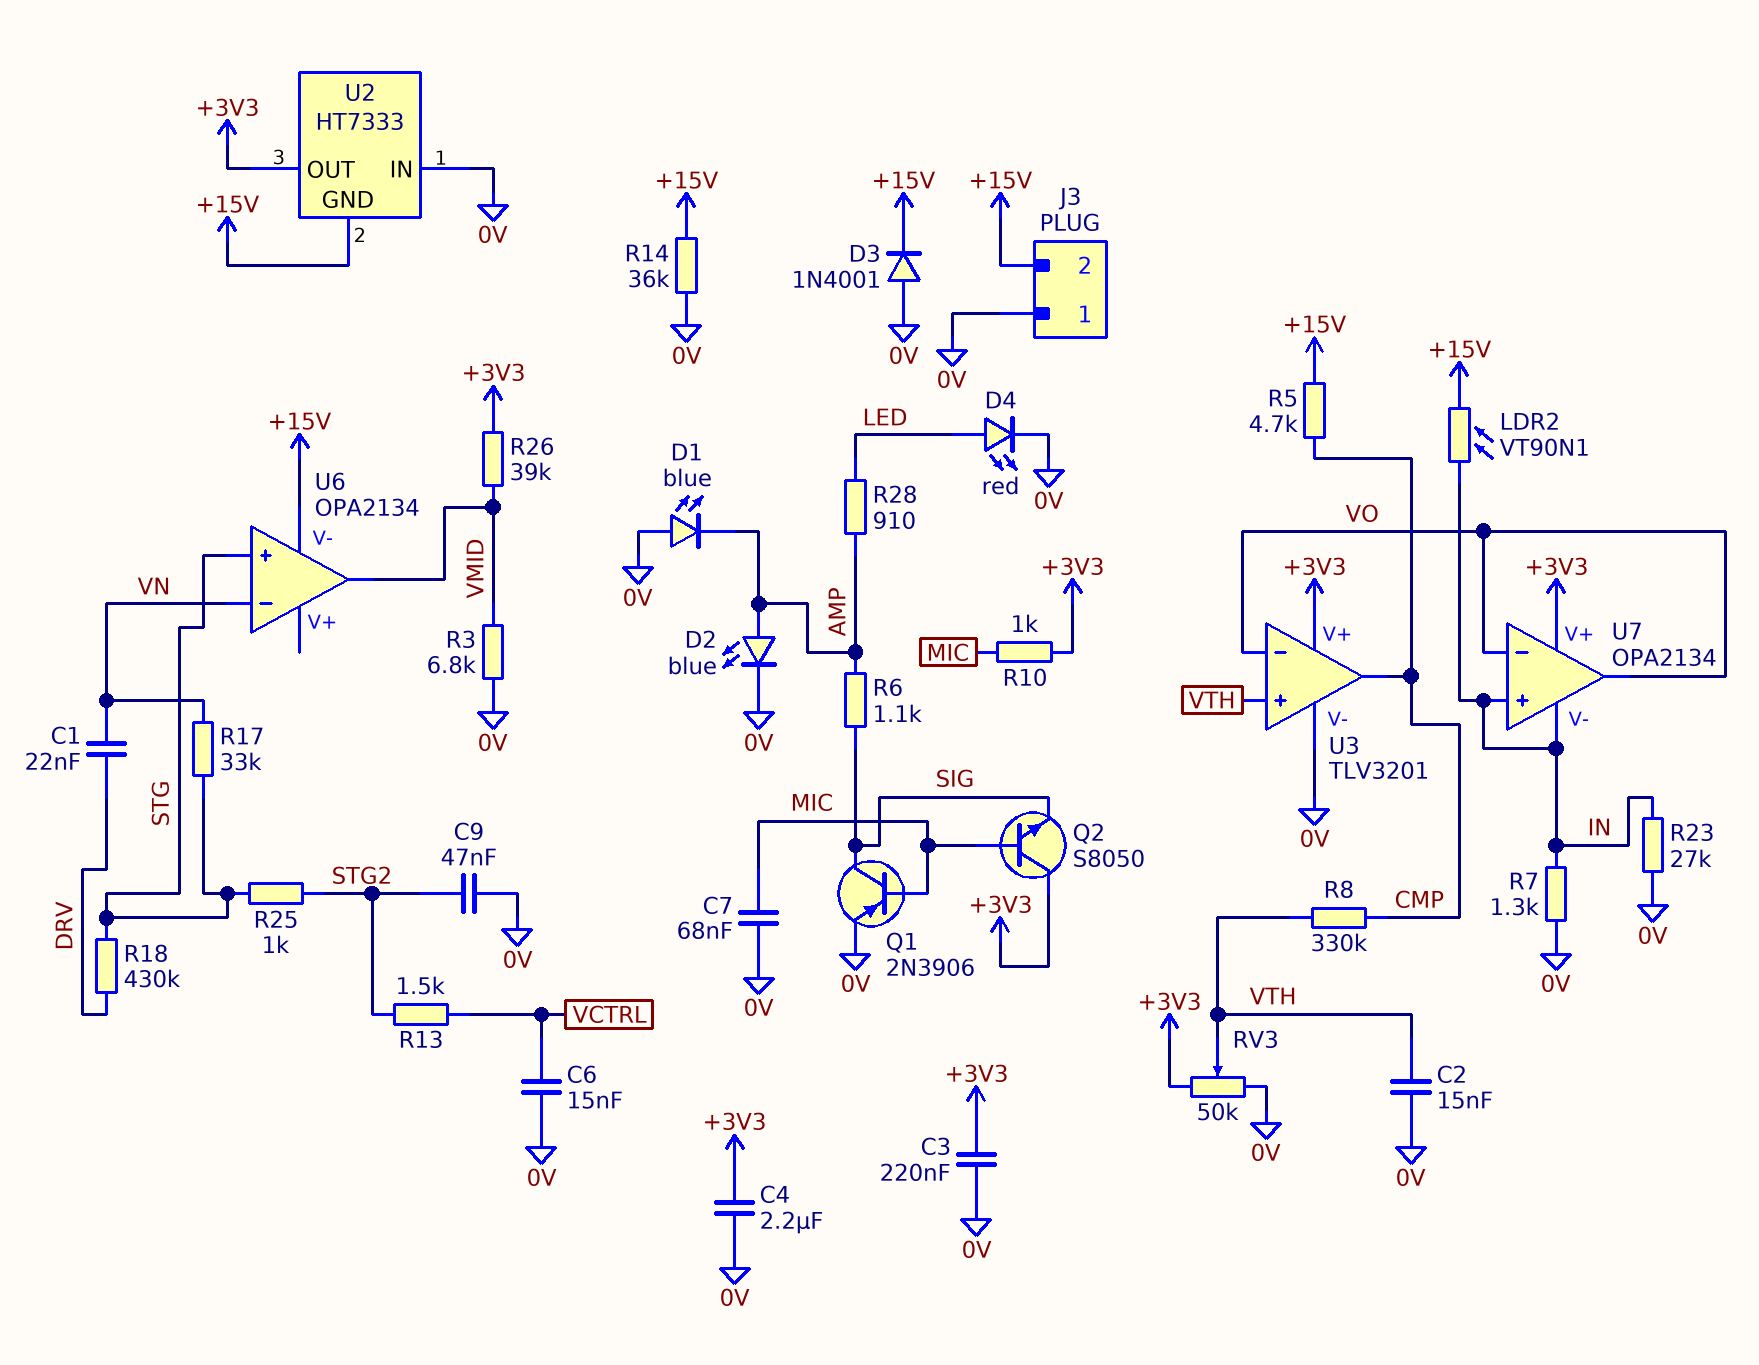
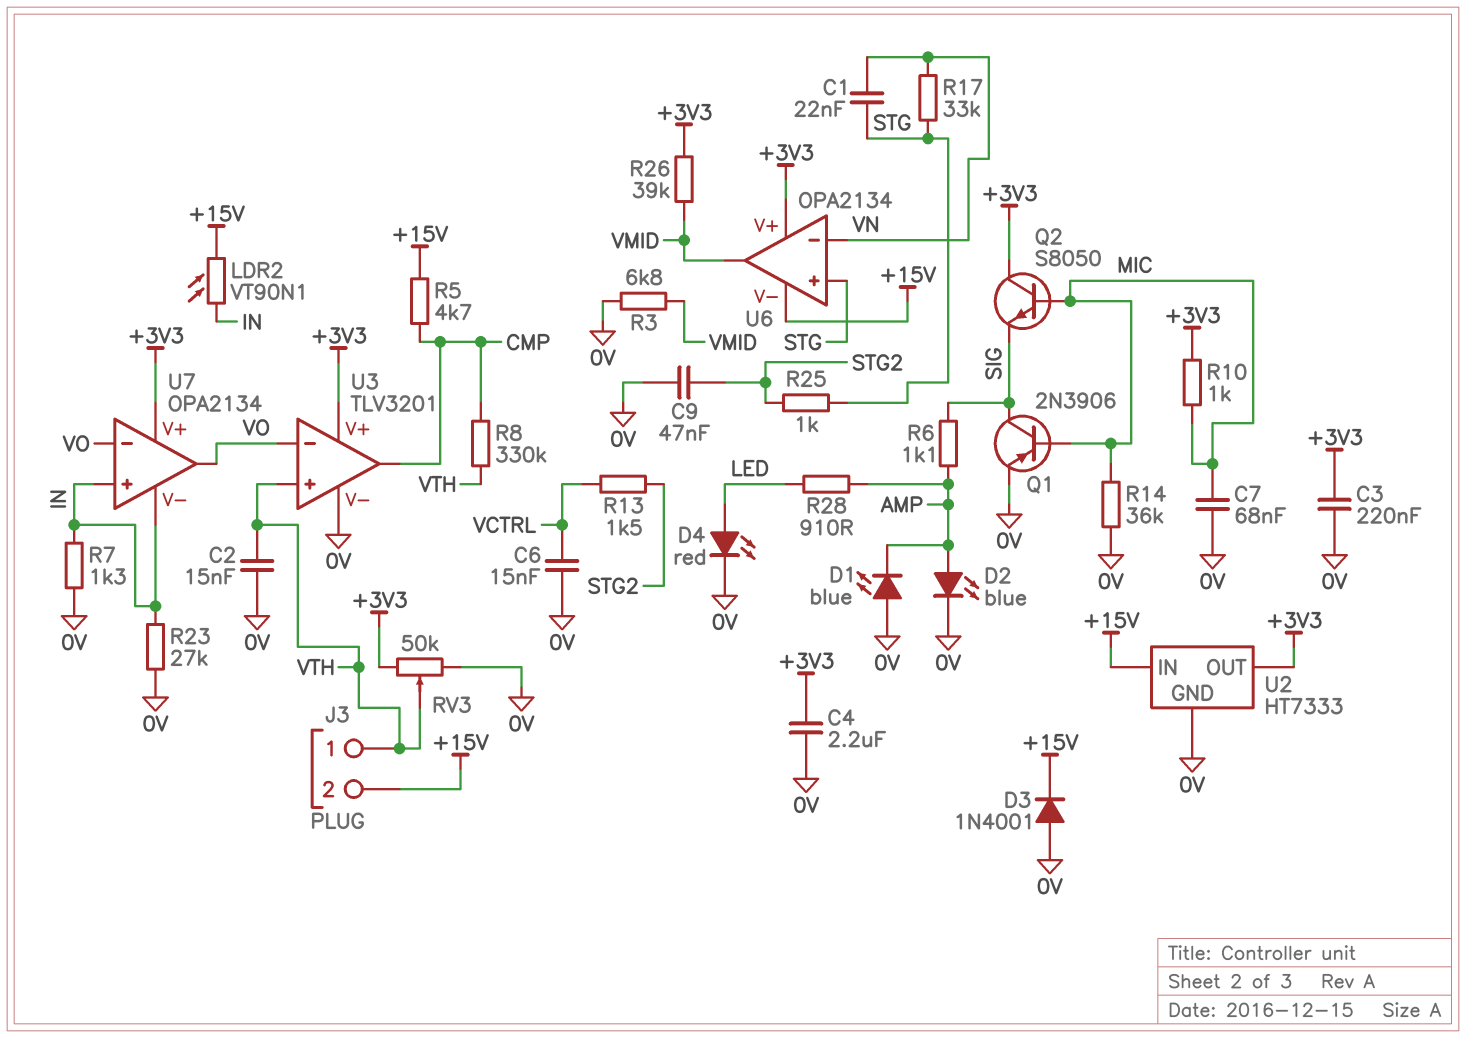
C1: 22nF (DRV, VN) -> 22nF (STG, VN)
J3 pin 1: 0V -> VTH
R14: 36k (+15V, 0V) -> 36k (0V, MIC)
R18: 430k (DRV, STG) -> none
U2 pin GND: +15V -> 0V
U2 pin IN: 0V -> +15V
U6 pin V+: none -> +3V3

